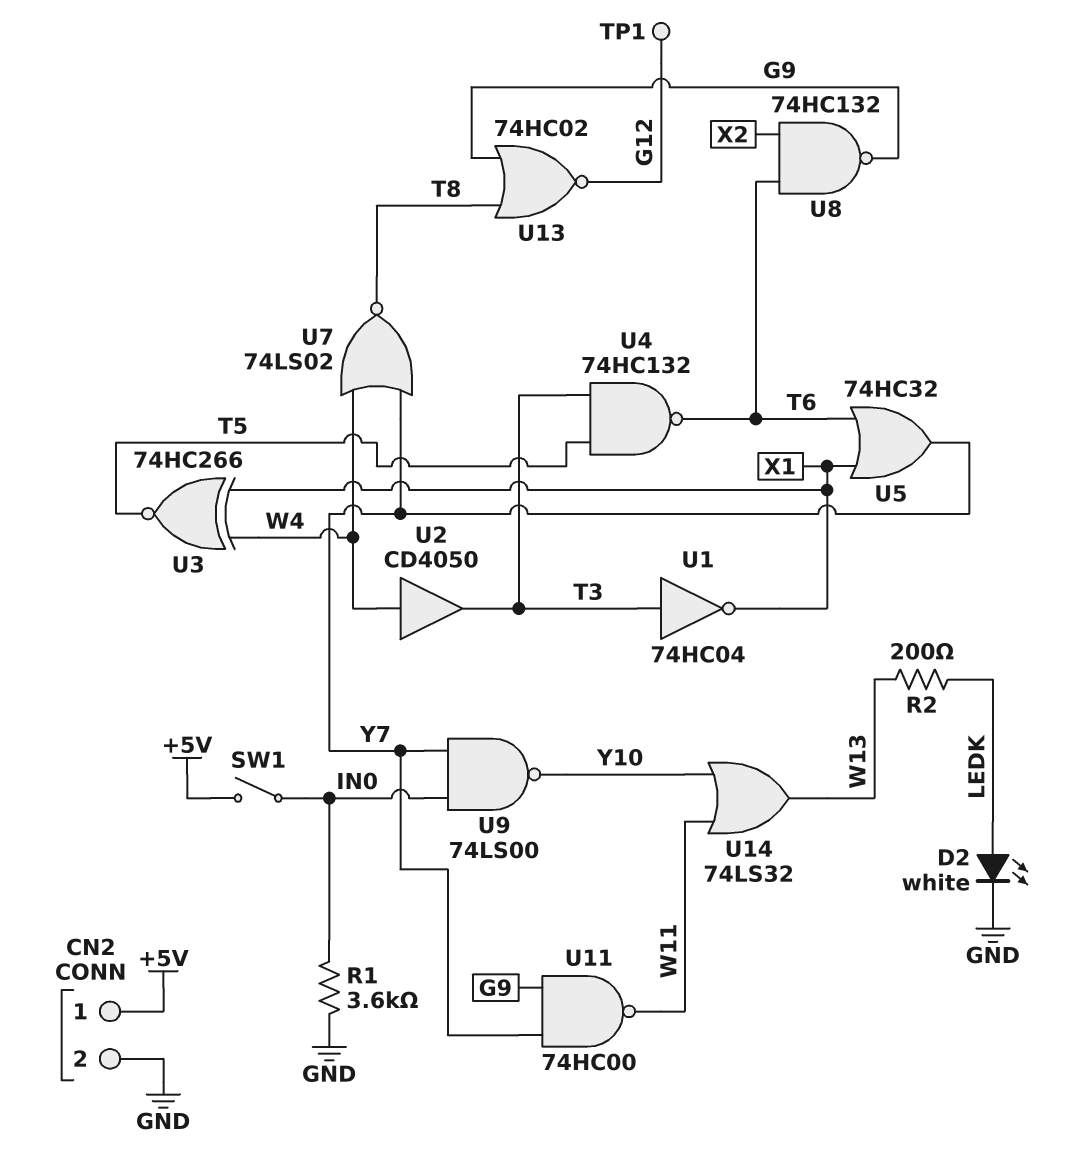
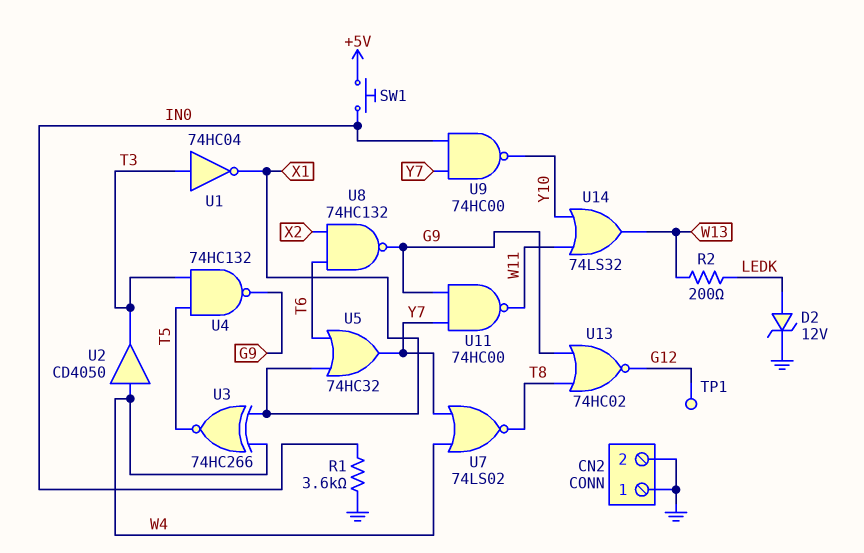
CN2 pin 1: +5V -> GND
D2: LED white (A LEDK, K GND) -> zener 12V (A LEDK, K GND)
SW1: switch (+5V, IN0) -> button (+5V, IN0)
U4: NAND 74HC132 (in T3, in T5, out T6) -> NAND 74HC132 (in T3, in T5, out G9)
U9: NAND 74LS00 (in IN0, in Y7, out Y10) -> NAND 74HC00 (in IN0, in Y7, out Y10)

